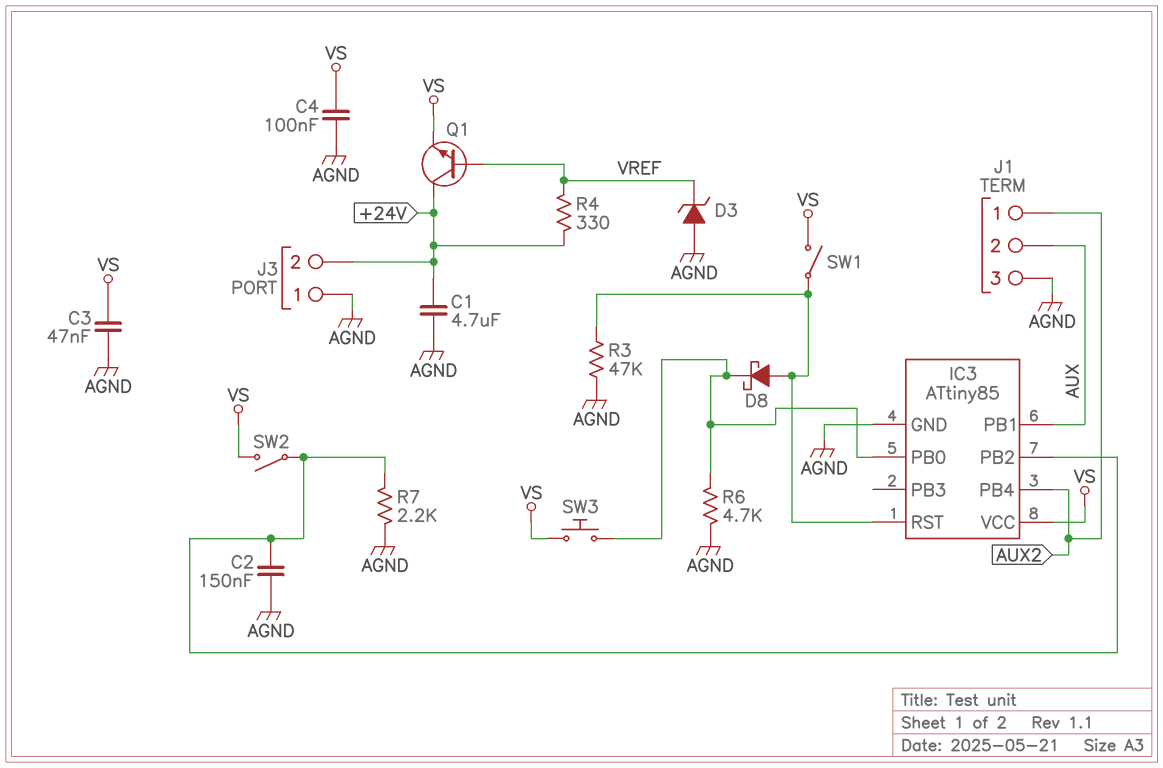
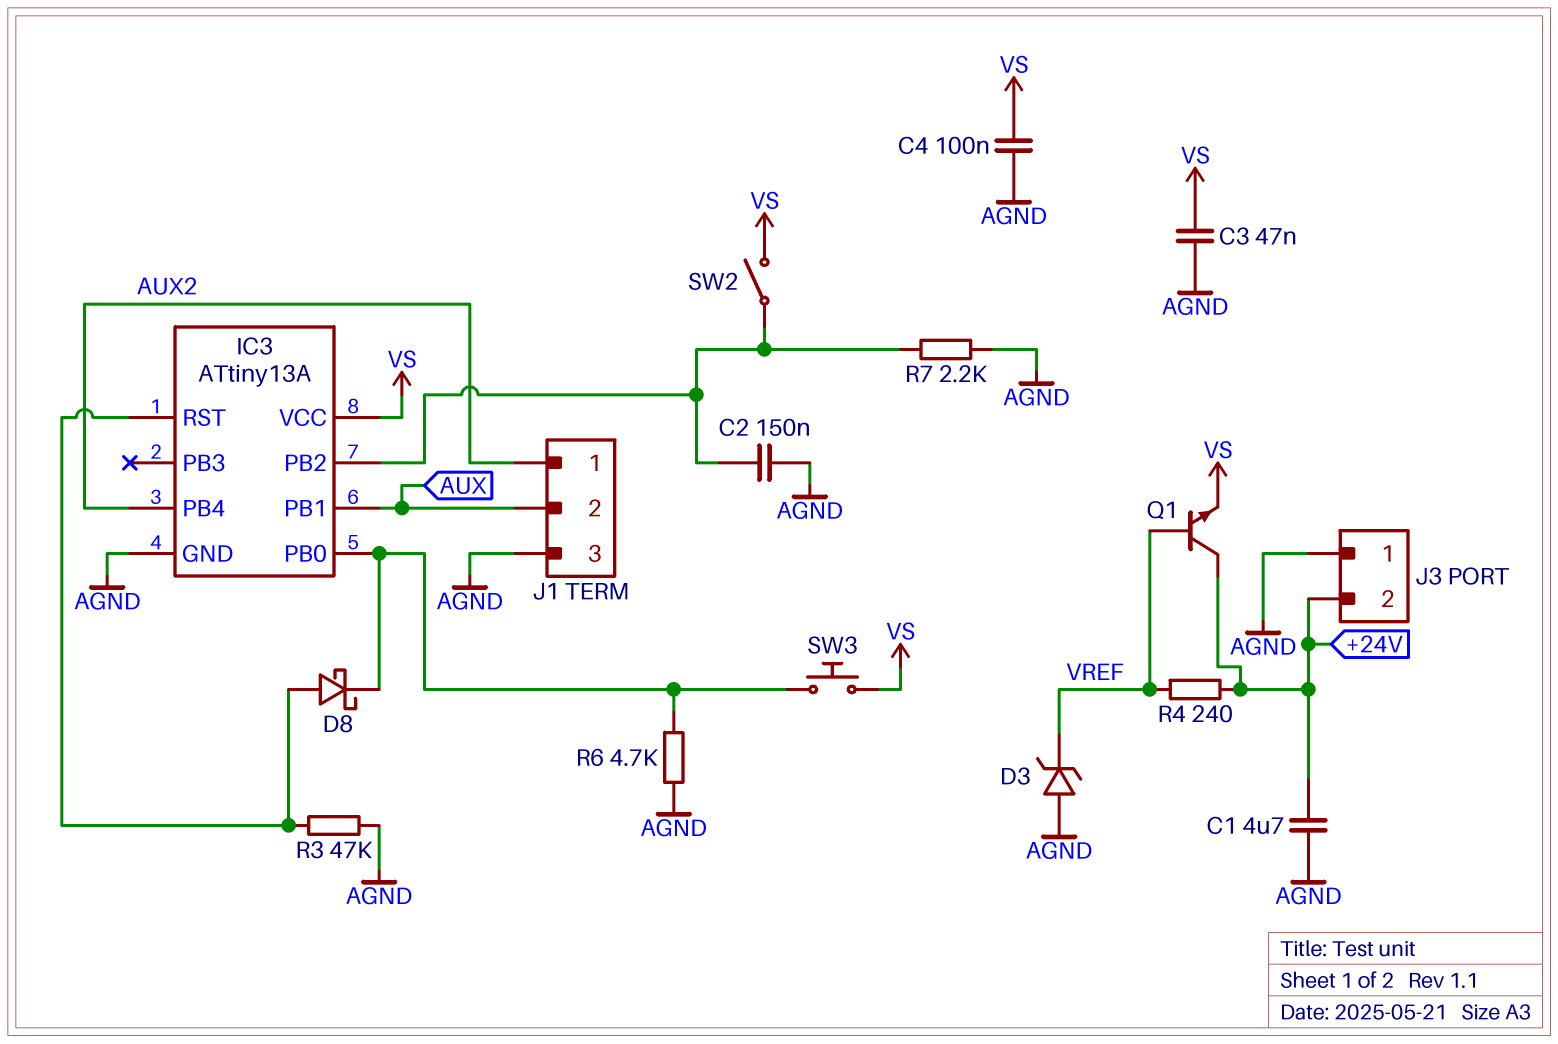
IC3: ATtiny85 -> ATtiny13A
R4: 330 (+24V, VREF) -> 240 (+24V, VREF)
SW1: switch (IC3/RST, VS) -> none

